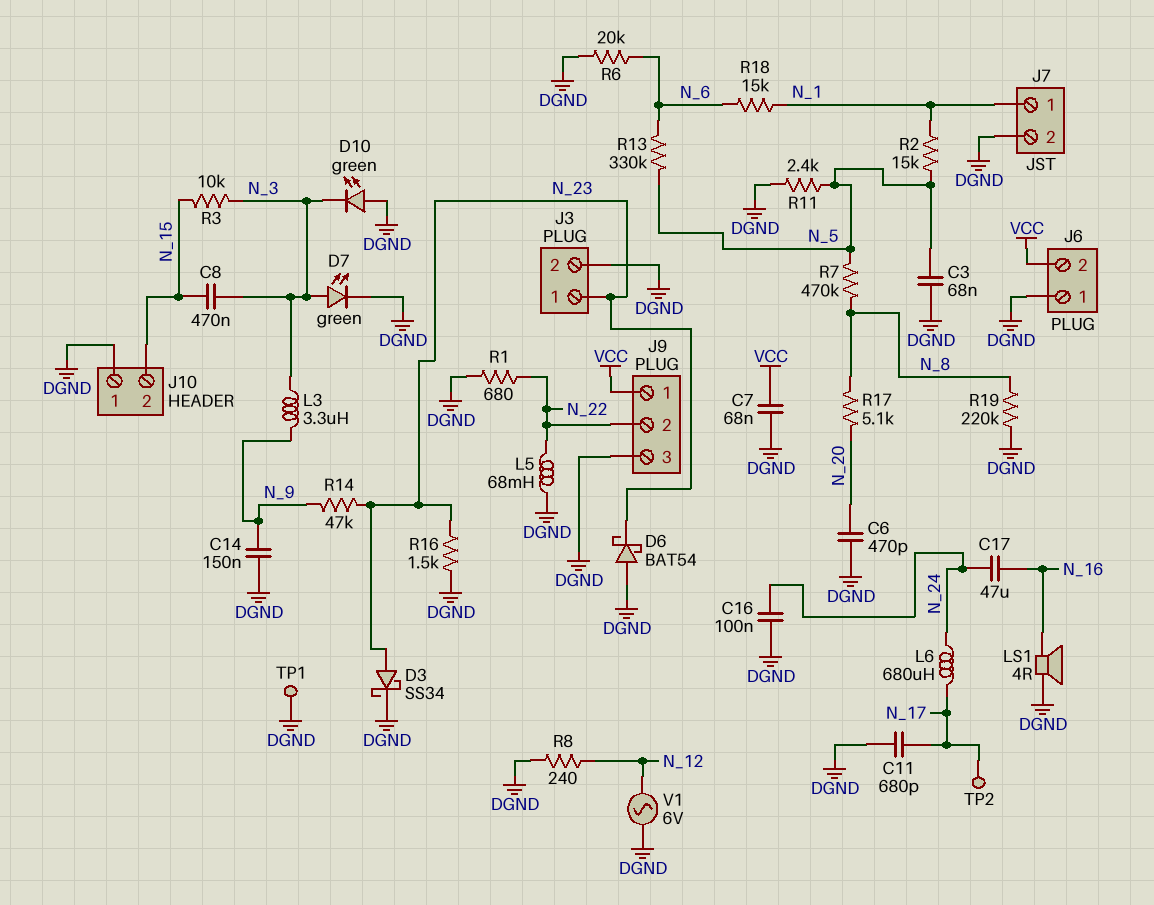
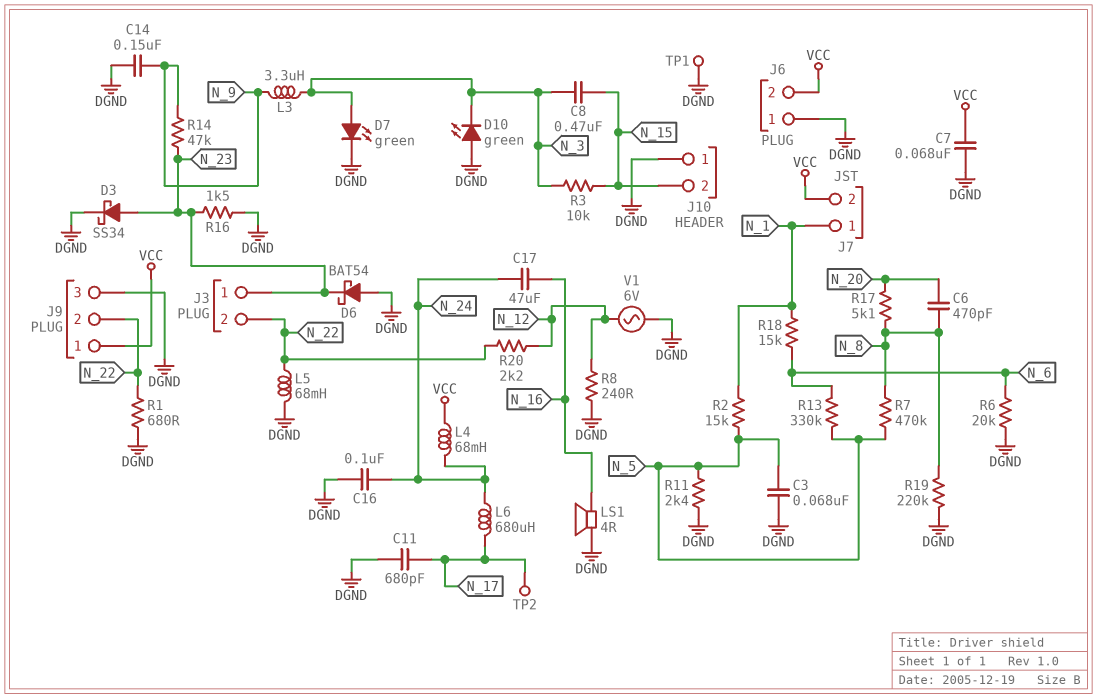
C6: 470pF (DGND, N_20) -> 470pF (N_8, N_20)
J3 pin 2: DGND -> N_22
J7 pin 2: DGND -> VCC
L4: none -> 68mH (N_24, VCC)
R20: none -> 2.2k (N_12, N_22)

